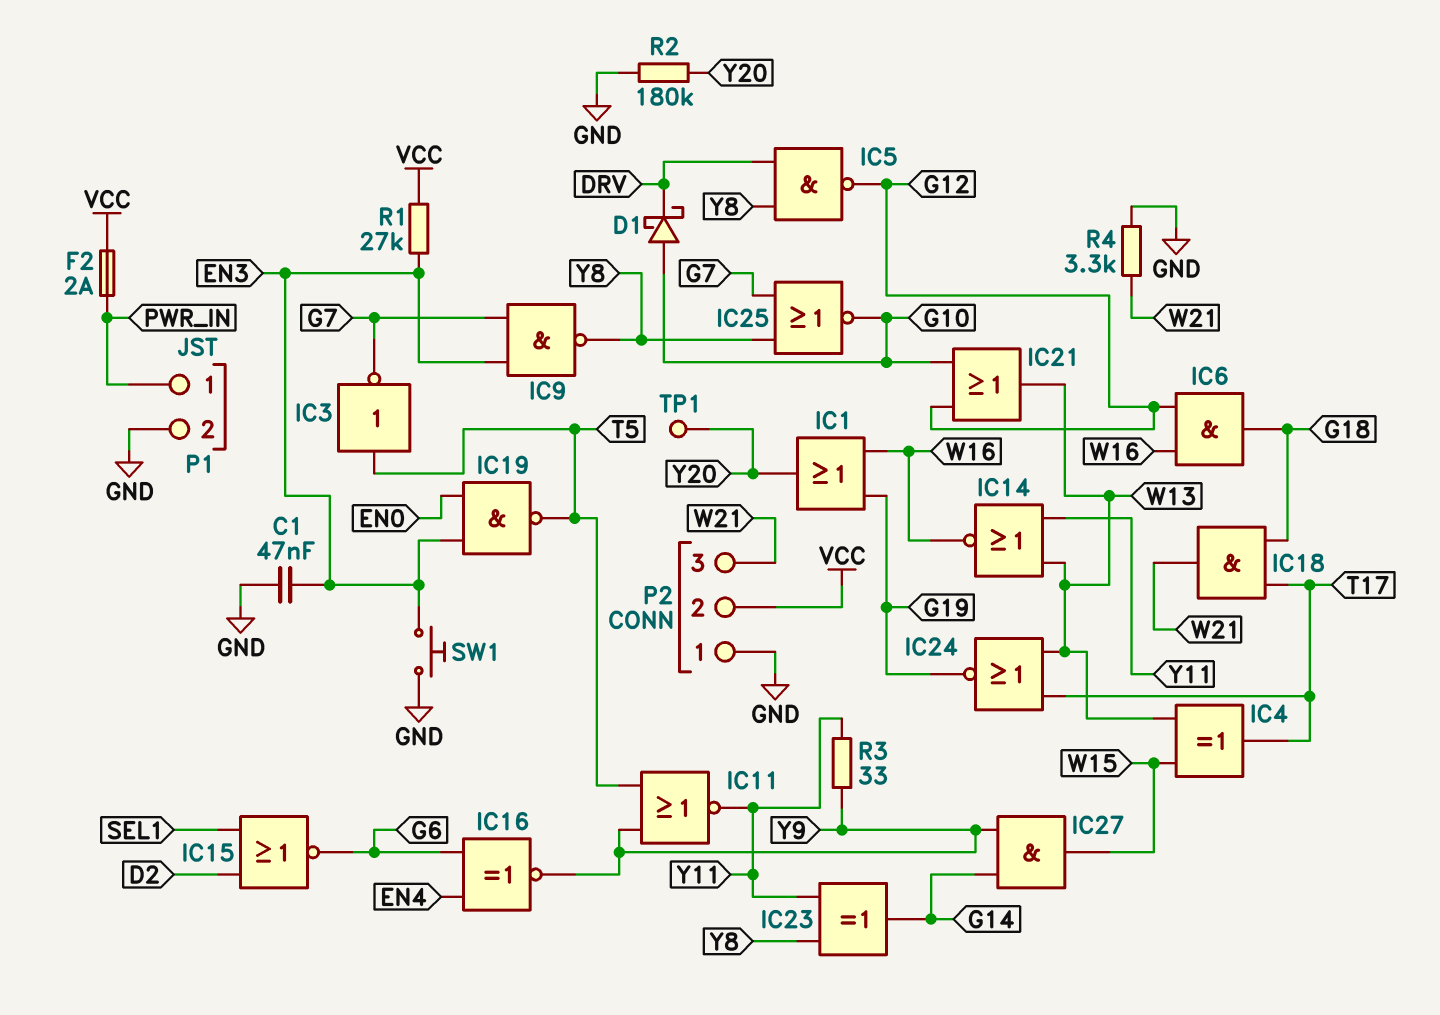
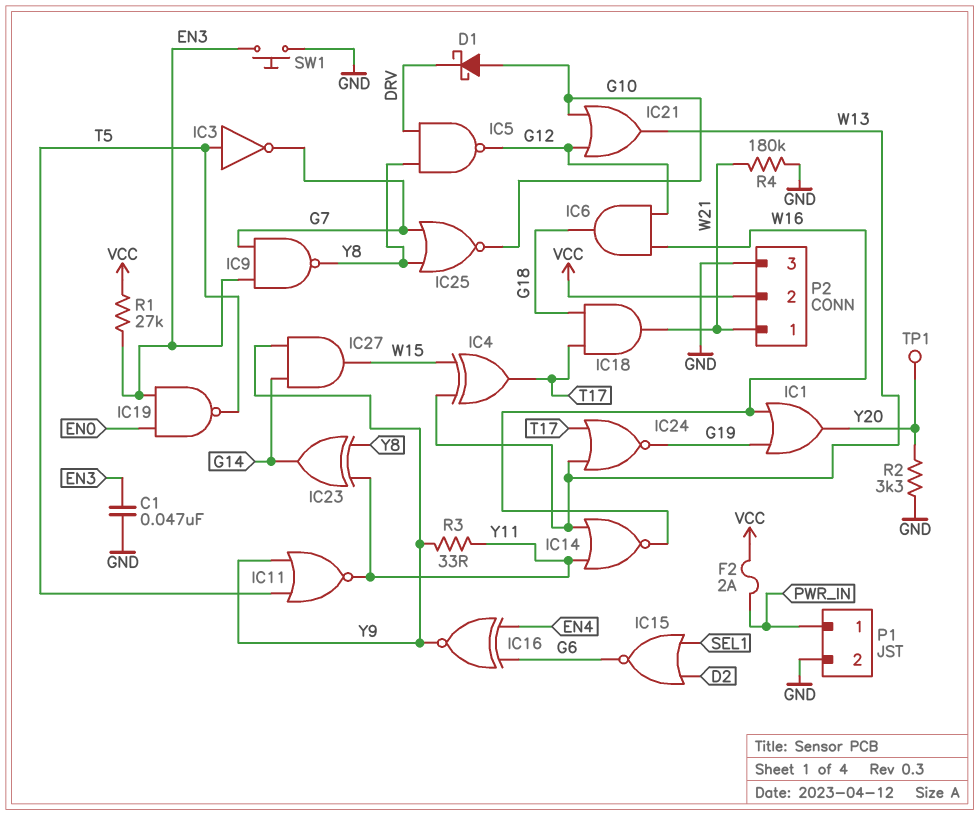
P2 pin 1: GND -> W21
P2 pin 3: W21 -> GND
R2: 180k (GND, Y20) -> 3.3k (GND, Y20)
R4: 3.3k (GND, W21) -> 180k (GND, W21)

